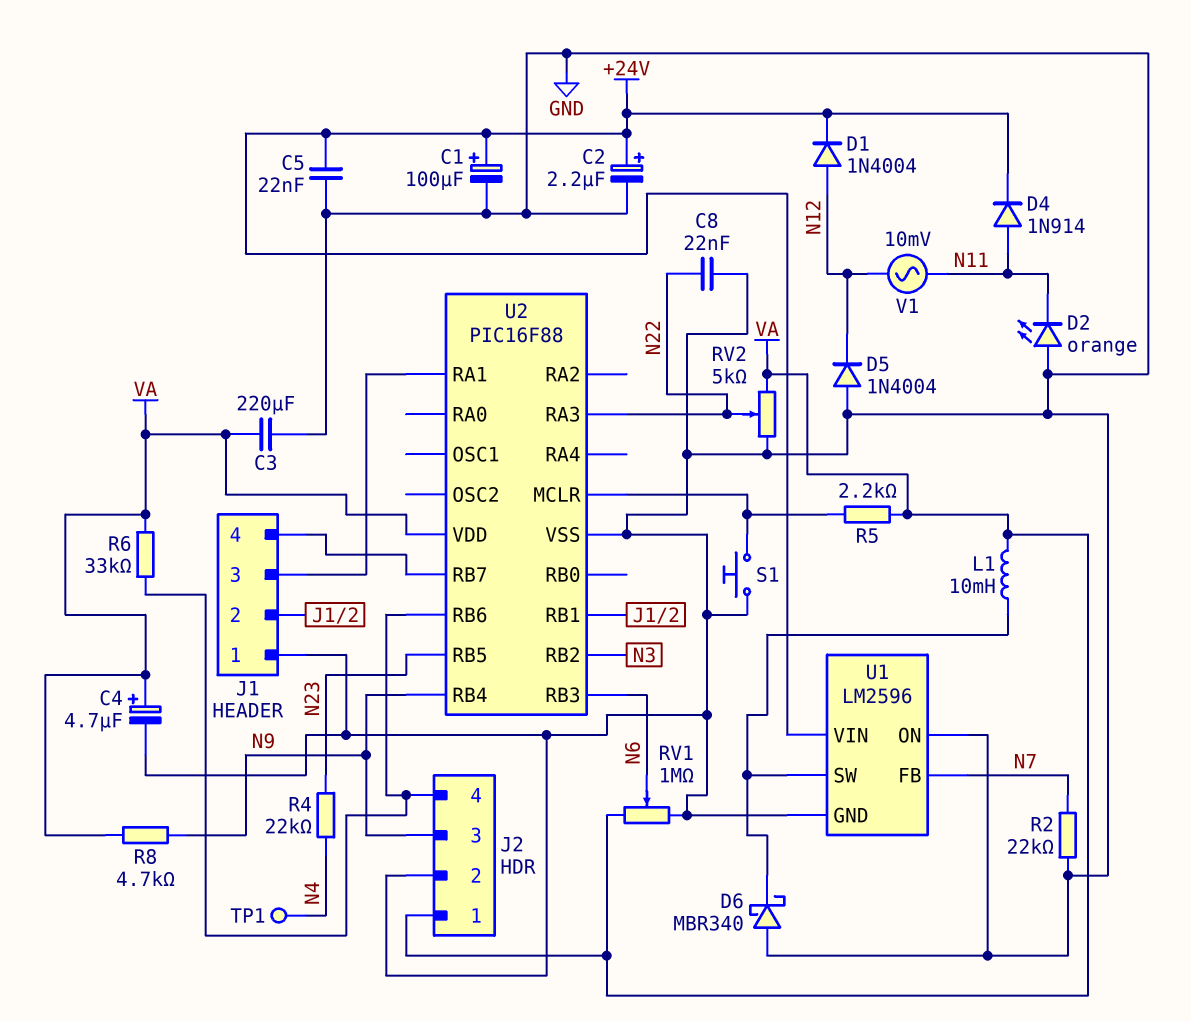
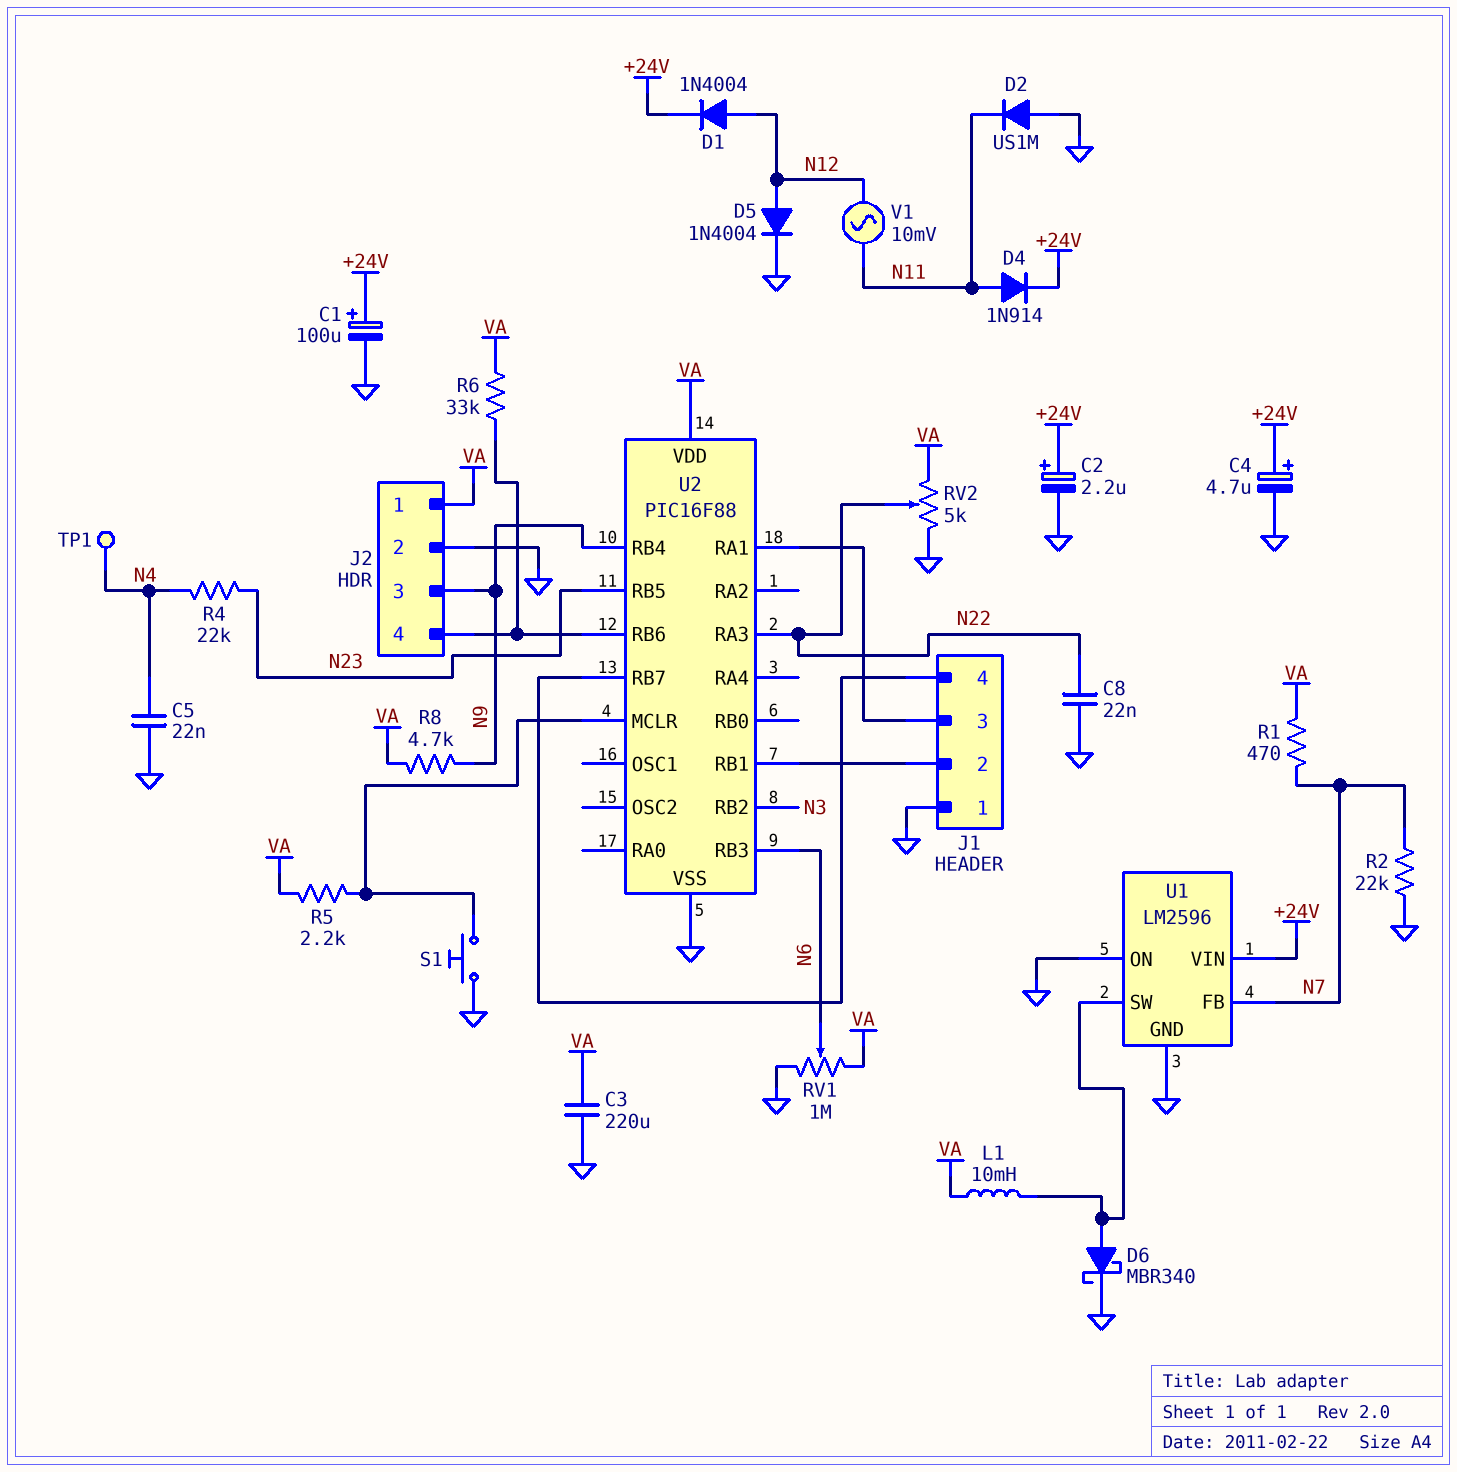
C4: 4.7uF (plus VA, minus GND) -> 4.7uF (plus +24V, minus GND)
C5: 22nF (+24V, GND) -> 22nF (GND, N4)
D2: LED orange (A GND, K N11) -> diode US1M (A GND, K N11)
D5: diode 1N4004 (A GND, K N12) -> diode 1N4004 (A N12, K GND)
D6: schottky MBR340 (A GND, K U1/SW) -> schottky MBR340 (A U1/SW, K GND)
R1: none -> 470 (N7, VA)

